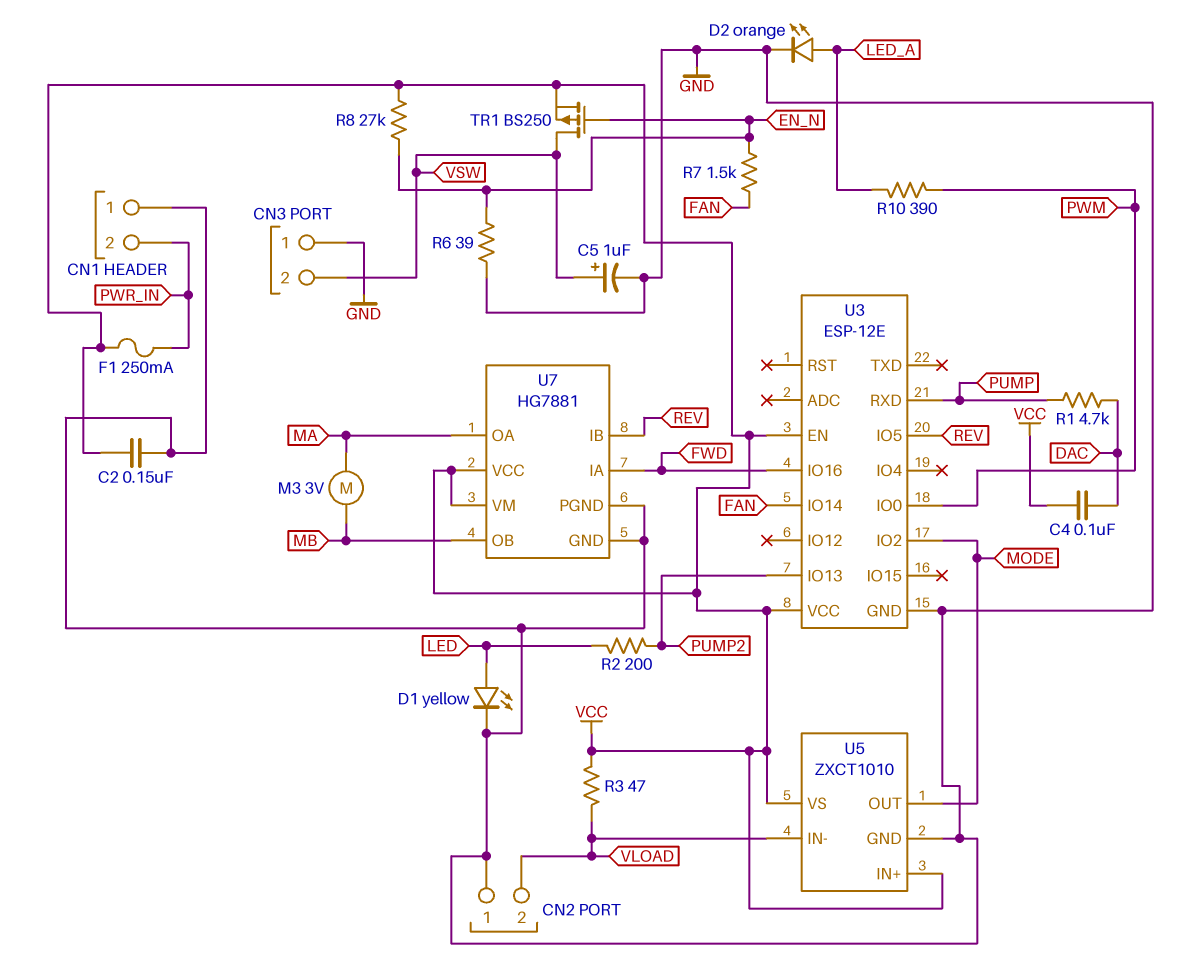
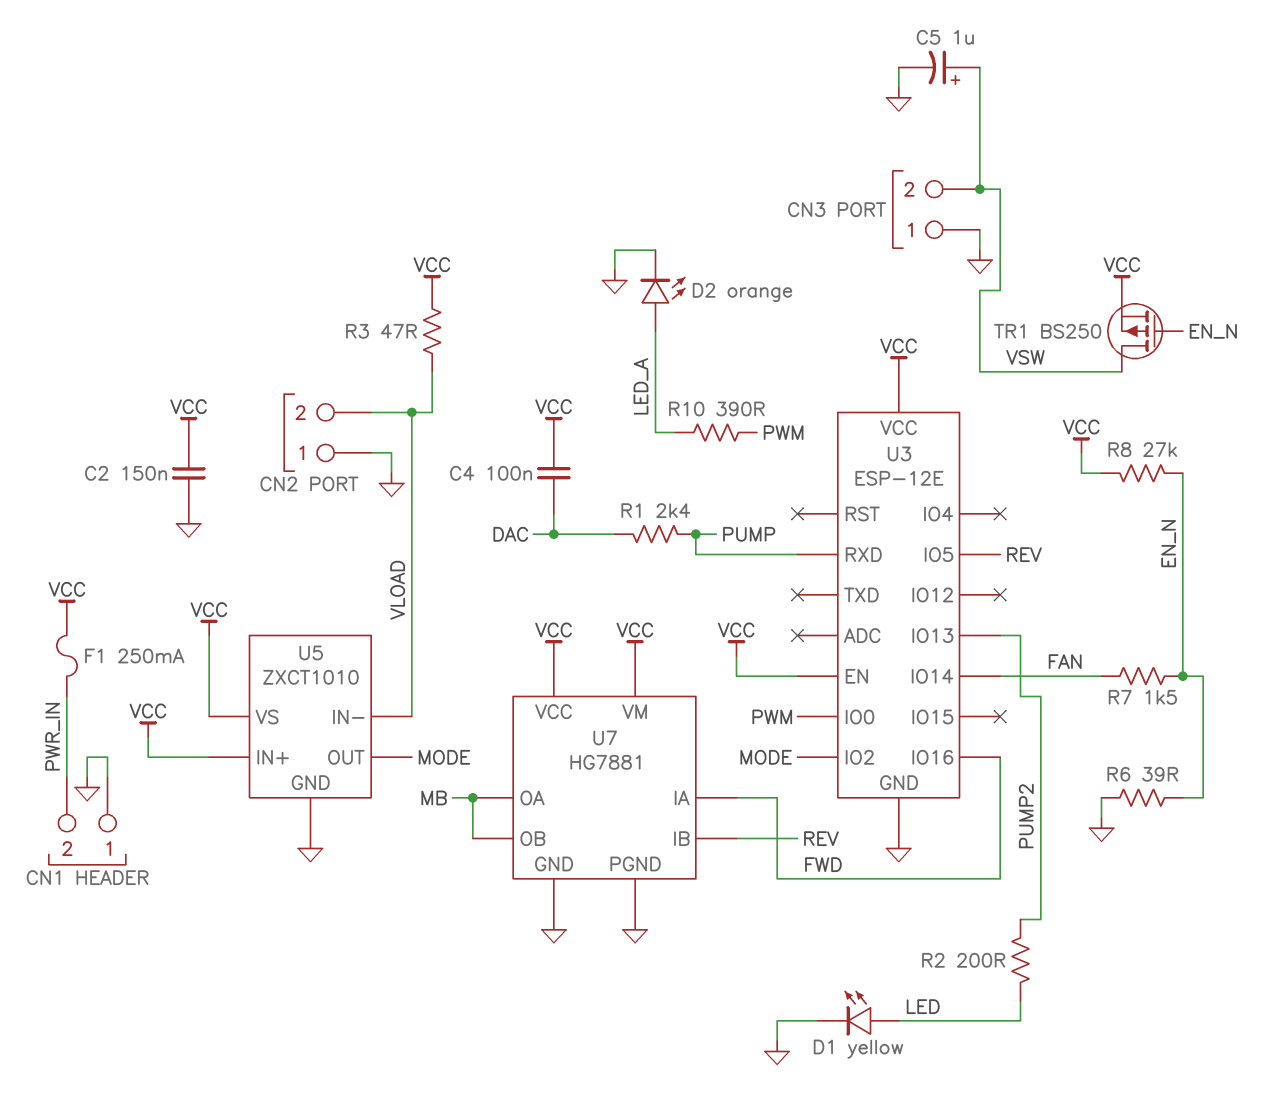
M3: motor 3V (MA, MB) -> none
R1: 4.7k (DAC, PUMP) -> 2.4k (DAC, PUMP)
U7 pin OA: MA -> MB

